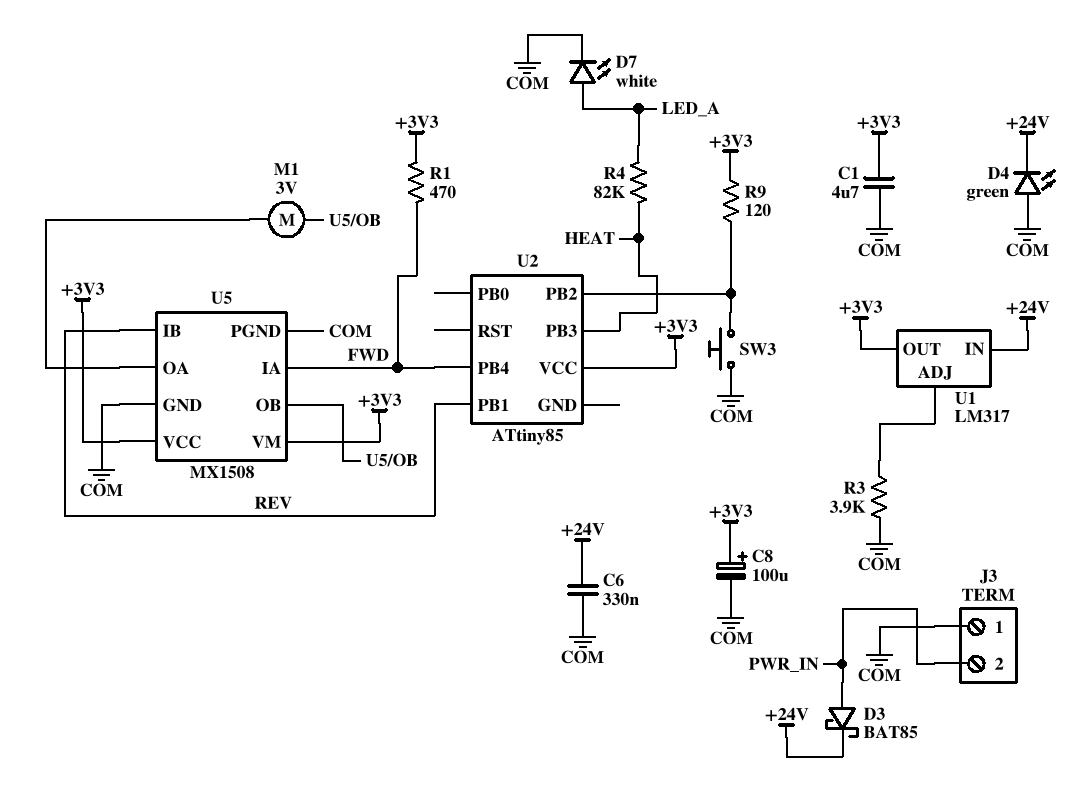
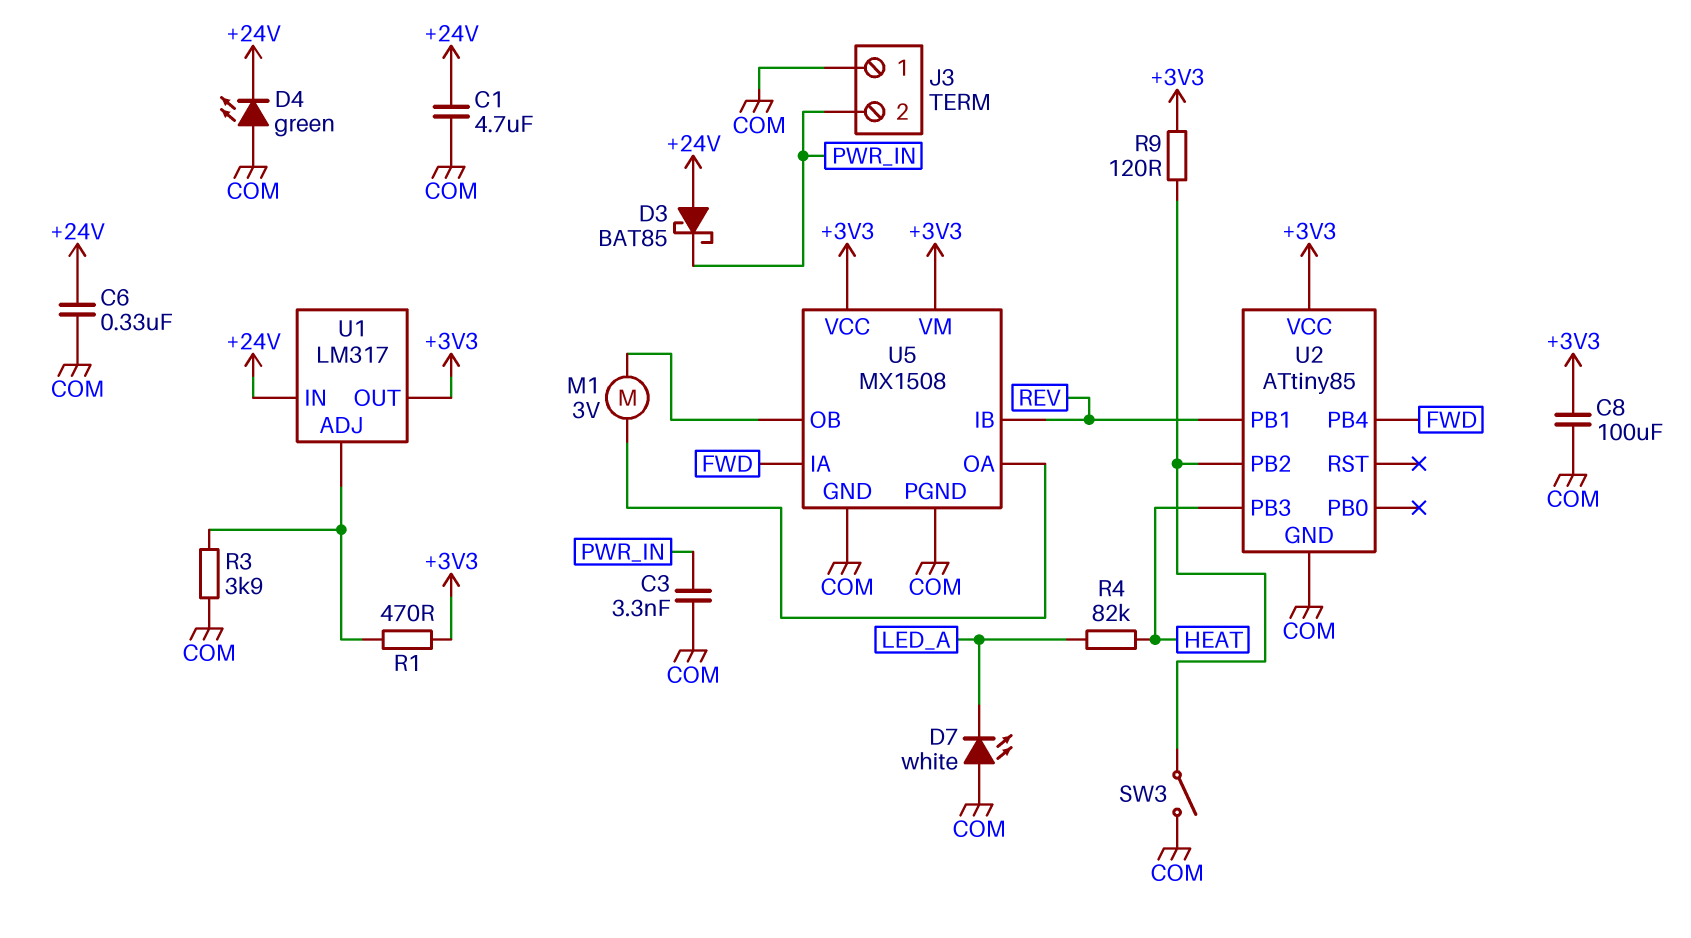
C1: 4.7uF (+3V3, COM) -> 4.7uF (+24V, COM)
C3: none -> 3.3nF (COM, PWR_IN)
C8: 100uF (plus +3V3, minus COM) -> 100uF (+3V3, COM)
D3: schottky BAT85 (A PWR_IN, K +24V) -> schottky BAT85 (A +24V, K PWR_IN)
D7: LED white (A LED_A, K COM) -> LED white (A COM, K LED_A)
R1: 470 (+3V3, FWD) -> 470 (+3V3, U1/ADJ)
SW3: button (COM, U2/PB2) -> switch (COM, U2/PB2)
U2 pin GND: none -> COM

